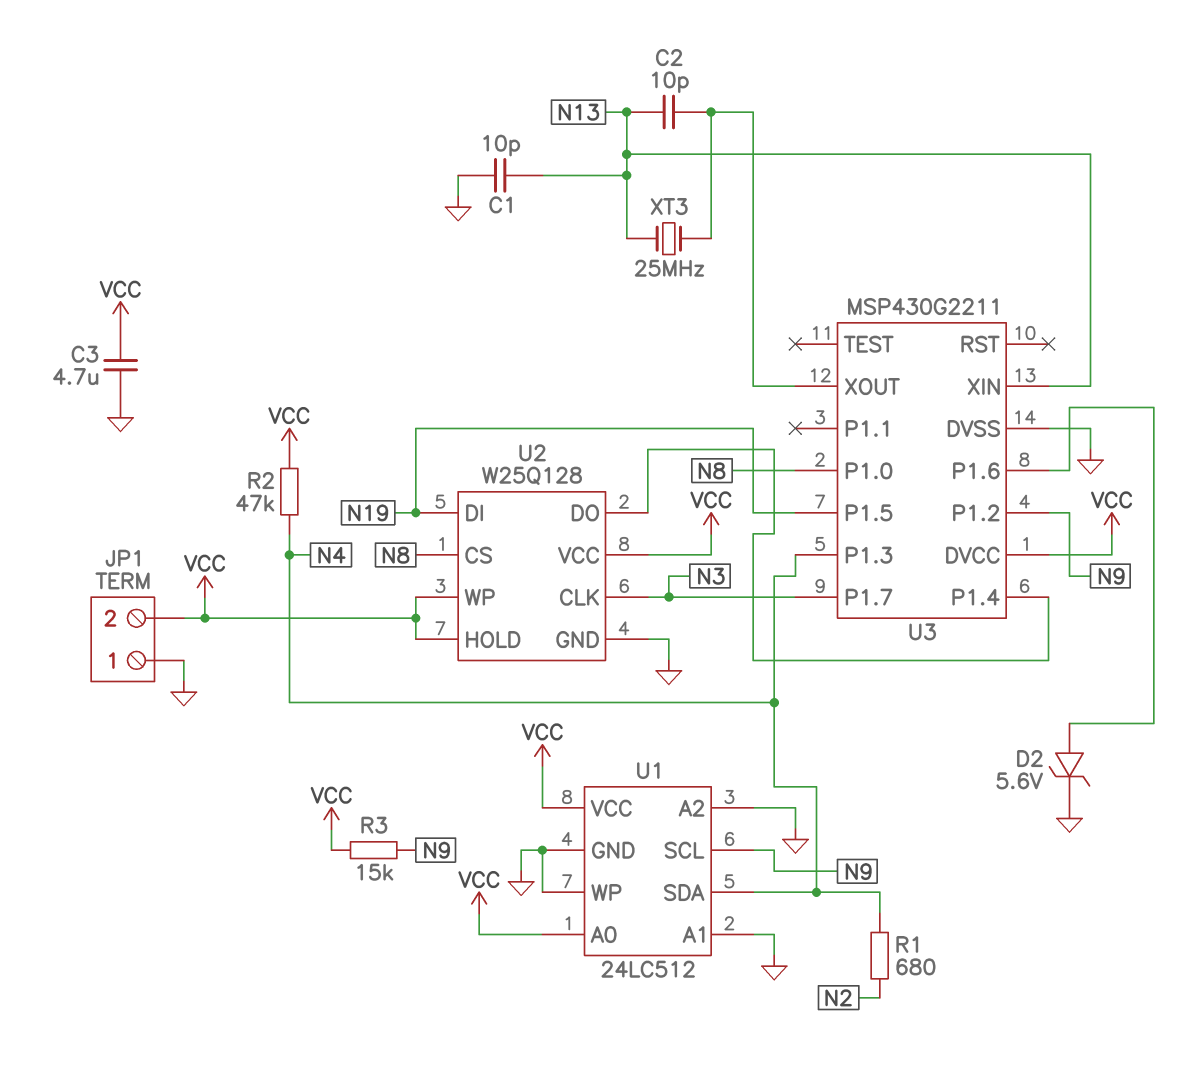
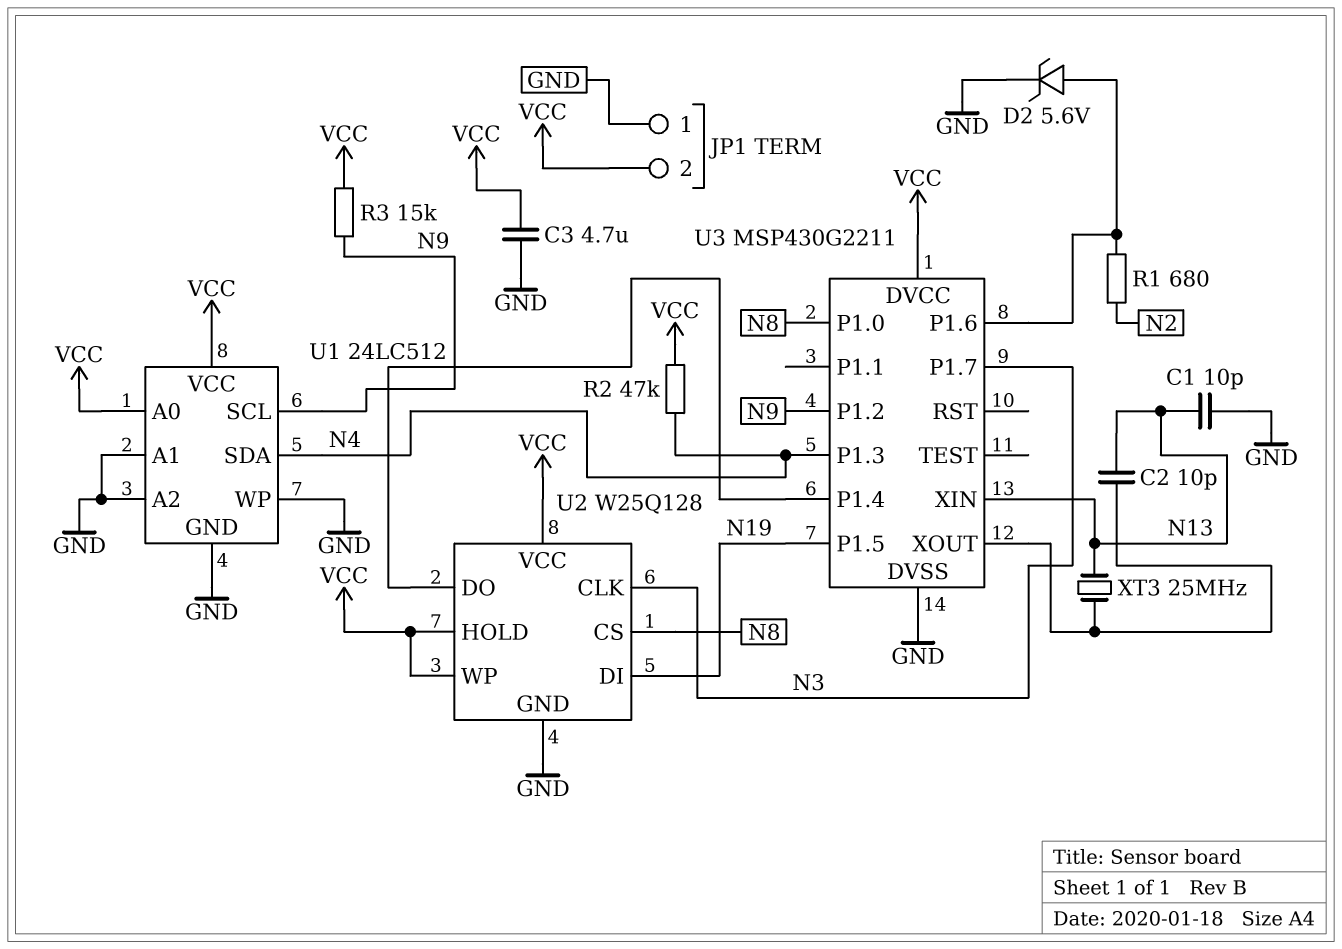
R1: 680 (N2, N4) -> 680 (N2, U3/P1.6)

